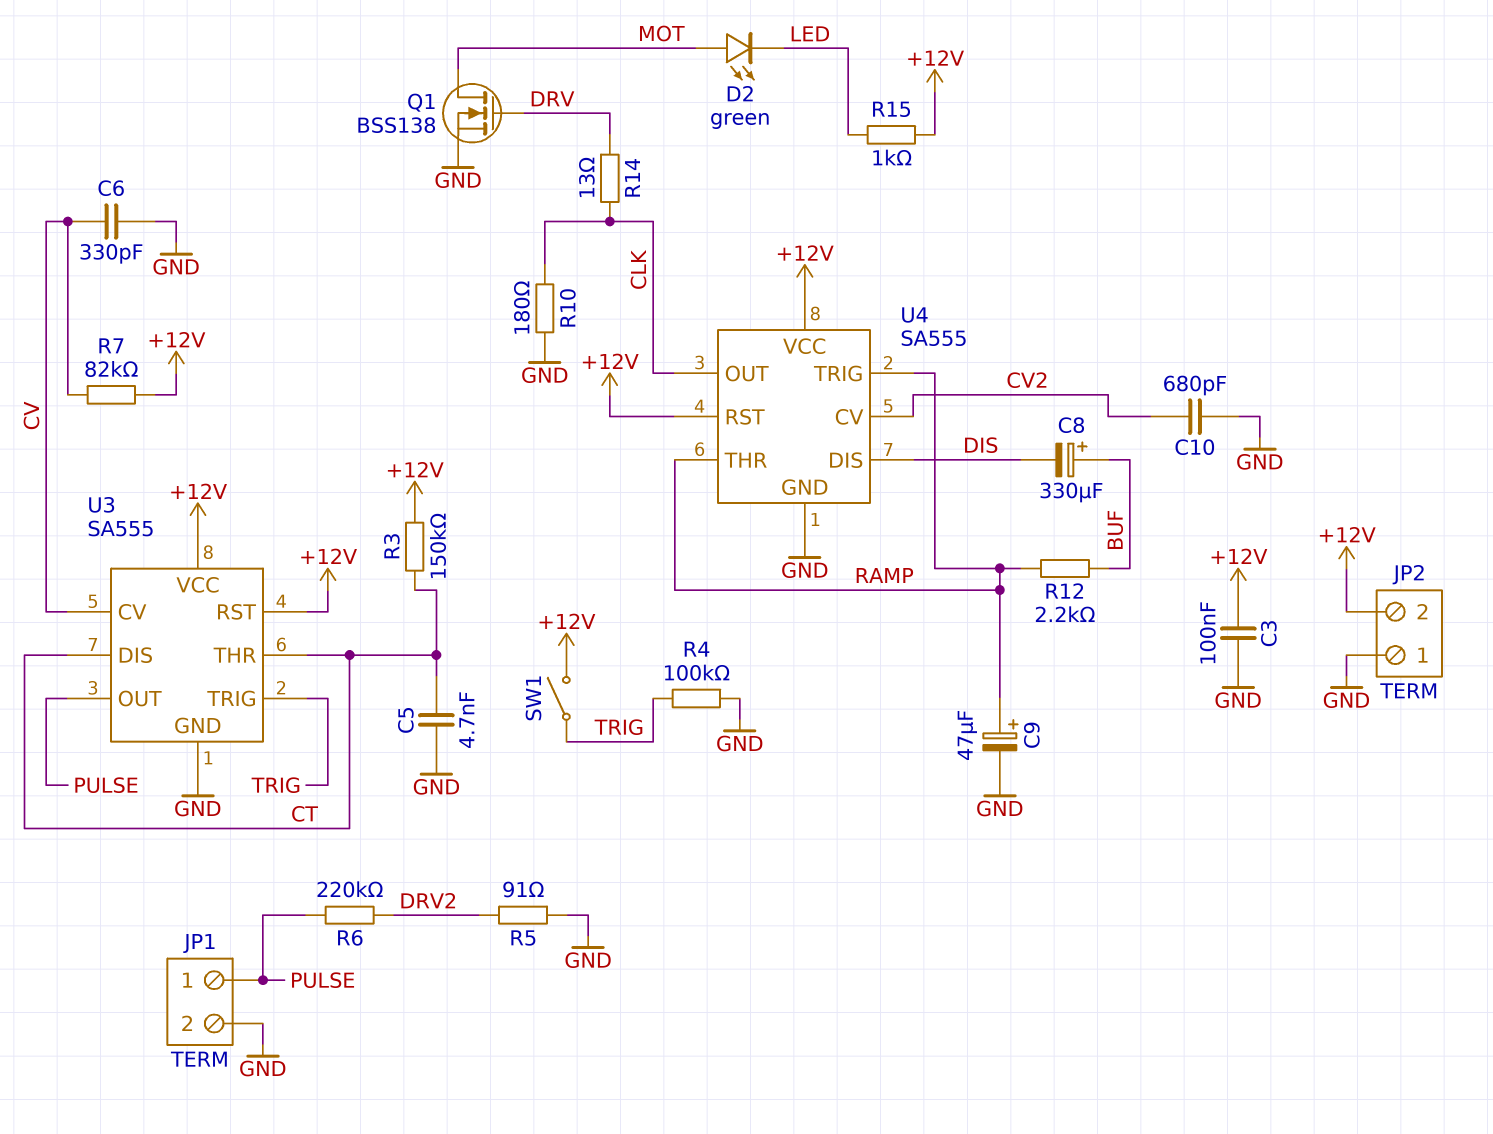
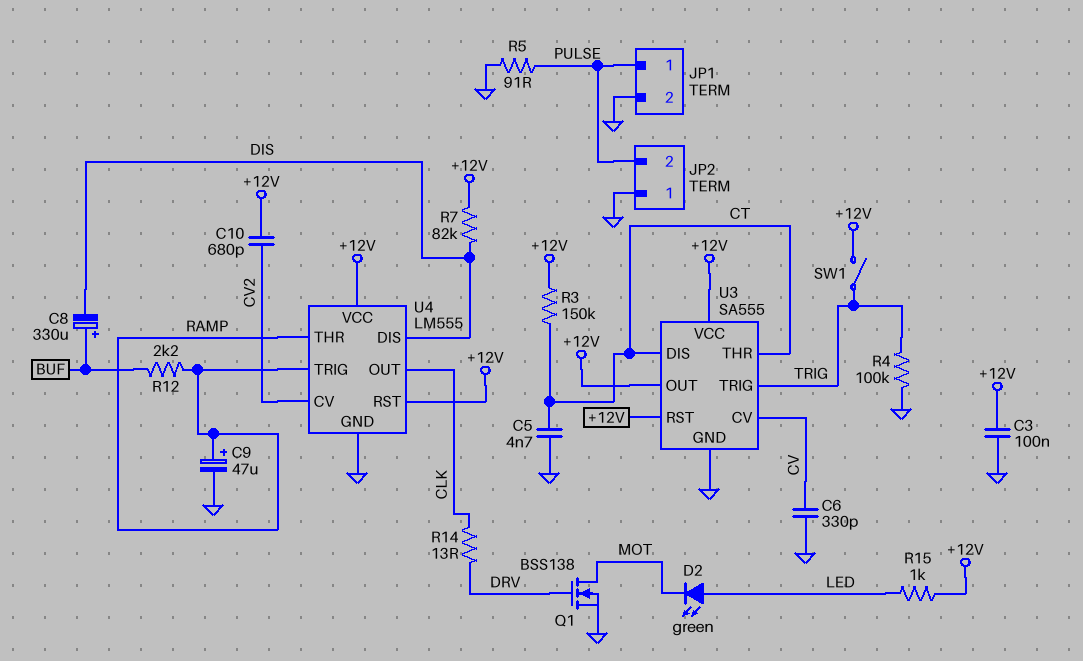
C10: 680pF (CV2, GND) -> 680pF (+12V, CV2)
D2: LED green (A MOT, K LED) -> LED green (A LED, K MOT)
JP2 pin 2: +12V -> PULSE
R5: 91 (DRV2, GND) -> 91 (GND, PULSE)
R6: 220k (DRV2, PULSE) -> none
R7: 82k (+12V, CV) -> 82k (+12V, DIS)
R10: 180 (CLK, GND) -> none
U3 pin OUT: PULSE -> +12V
U4: SA555 -> LM555

